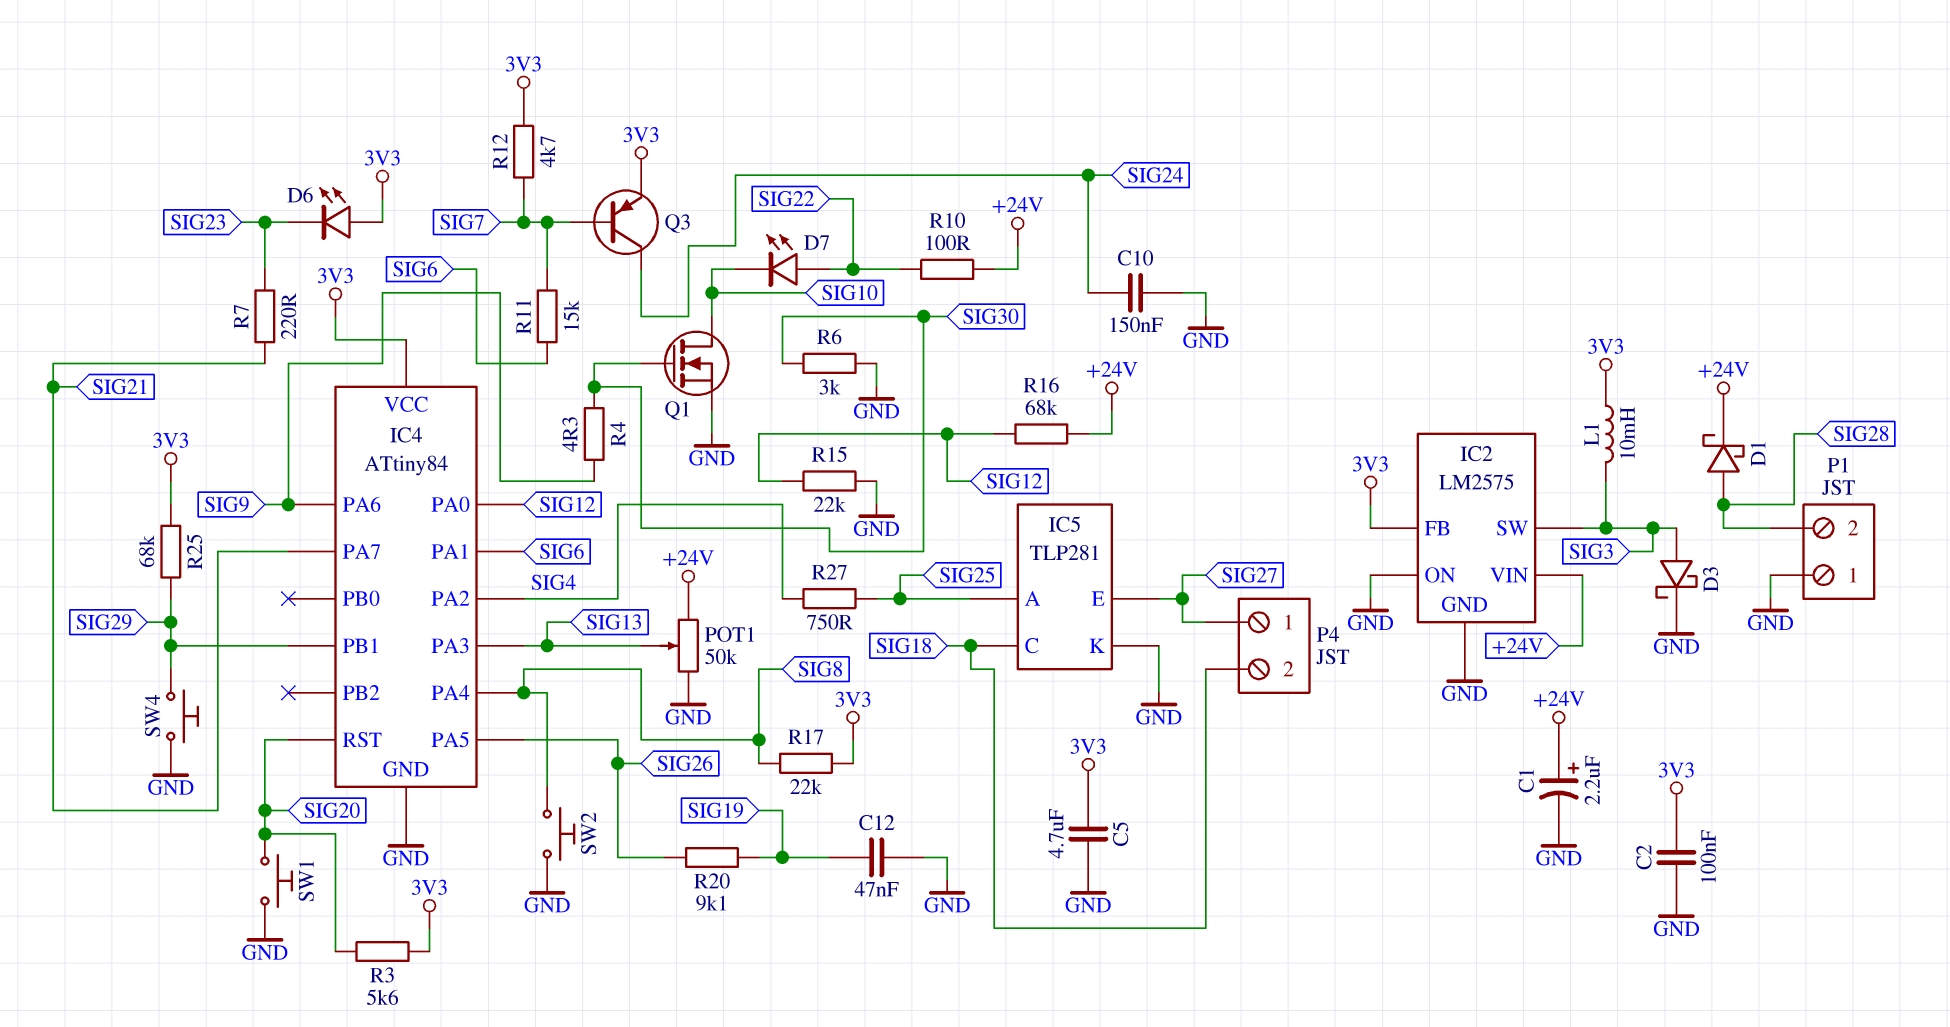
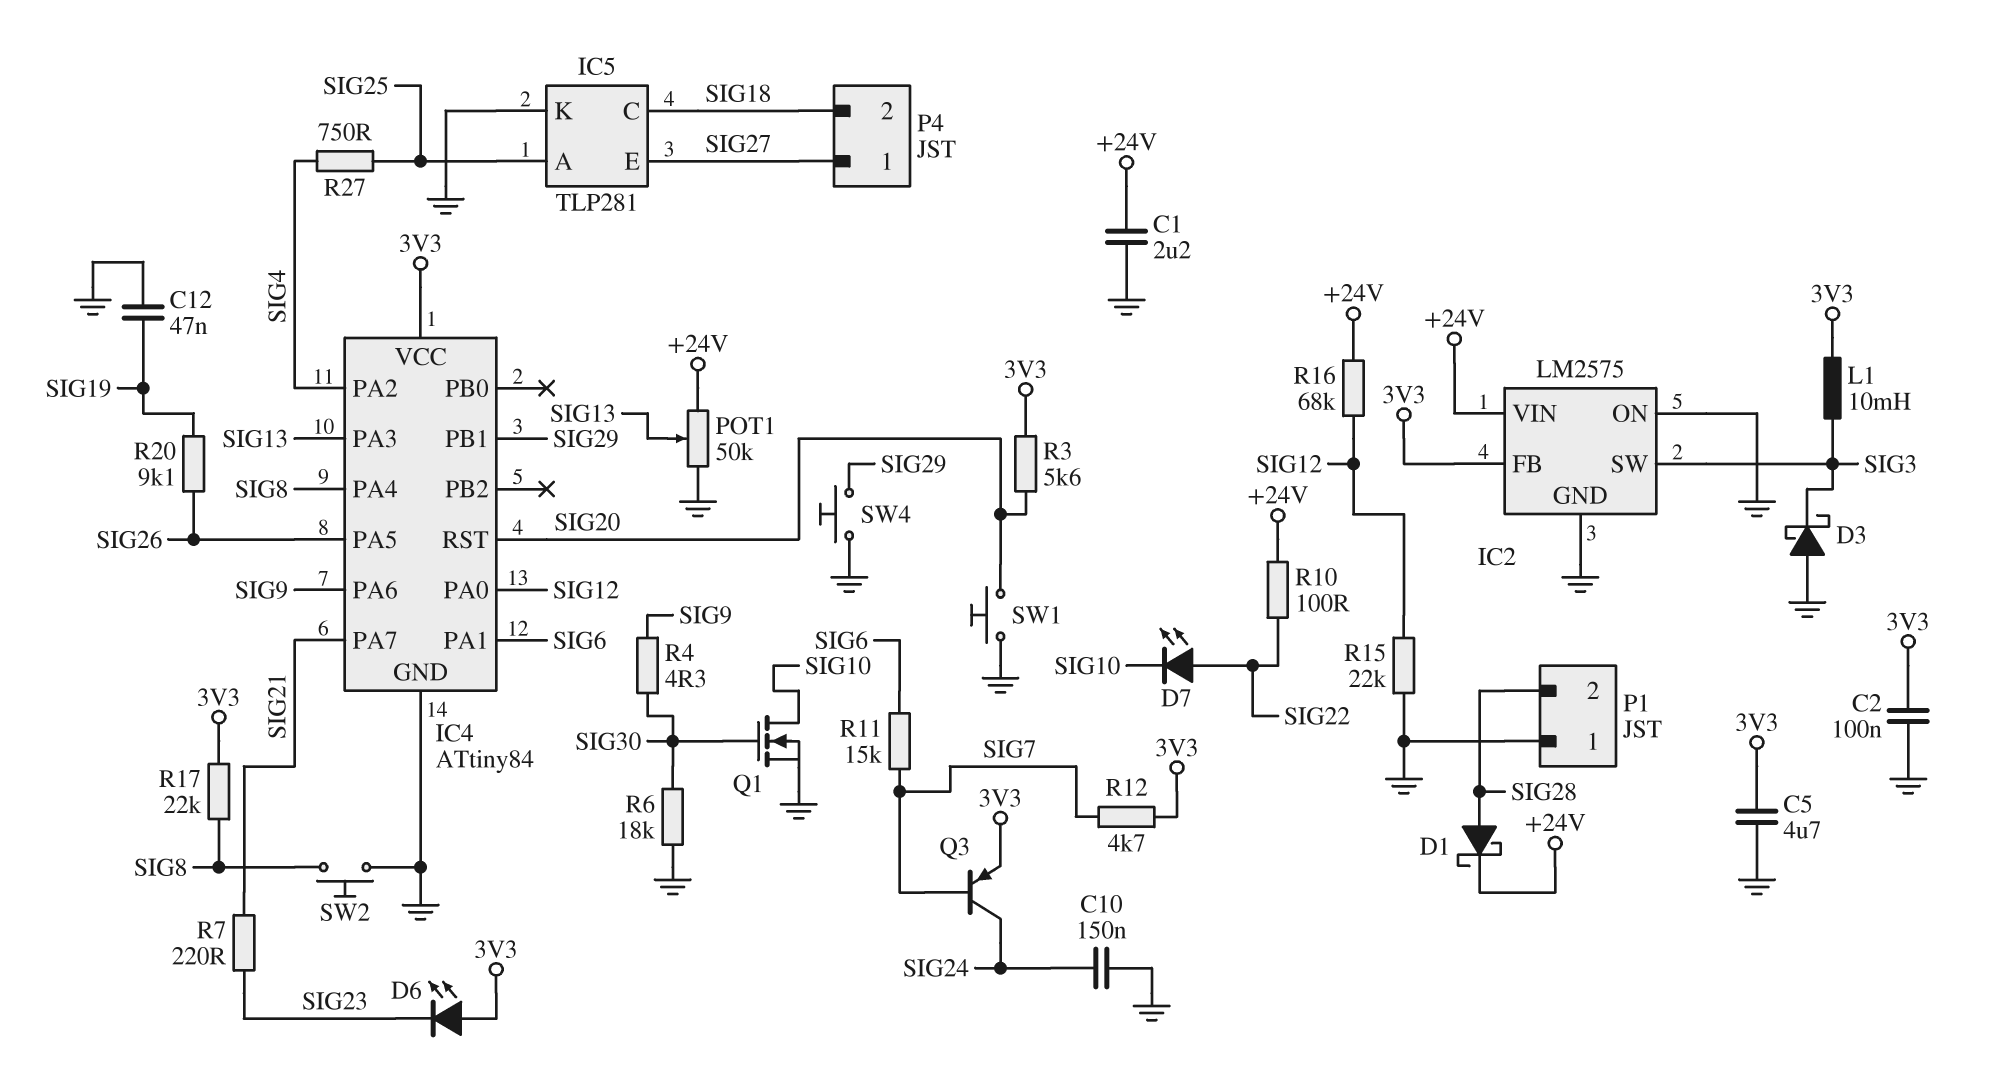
C1: 2.2uF (plus +24V, minus GND) -> 2.2uF (+24V, GND)
D3: schottky (A SIG3, K GND) -> schottky (A GND, K SIG3)
R6: 3k (GND, SIG30) -> 18k (GND, SIG30)
R25: 68k (3V3, SIG29) -> none

